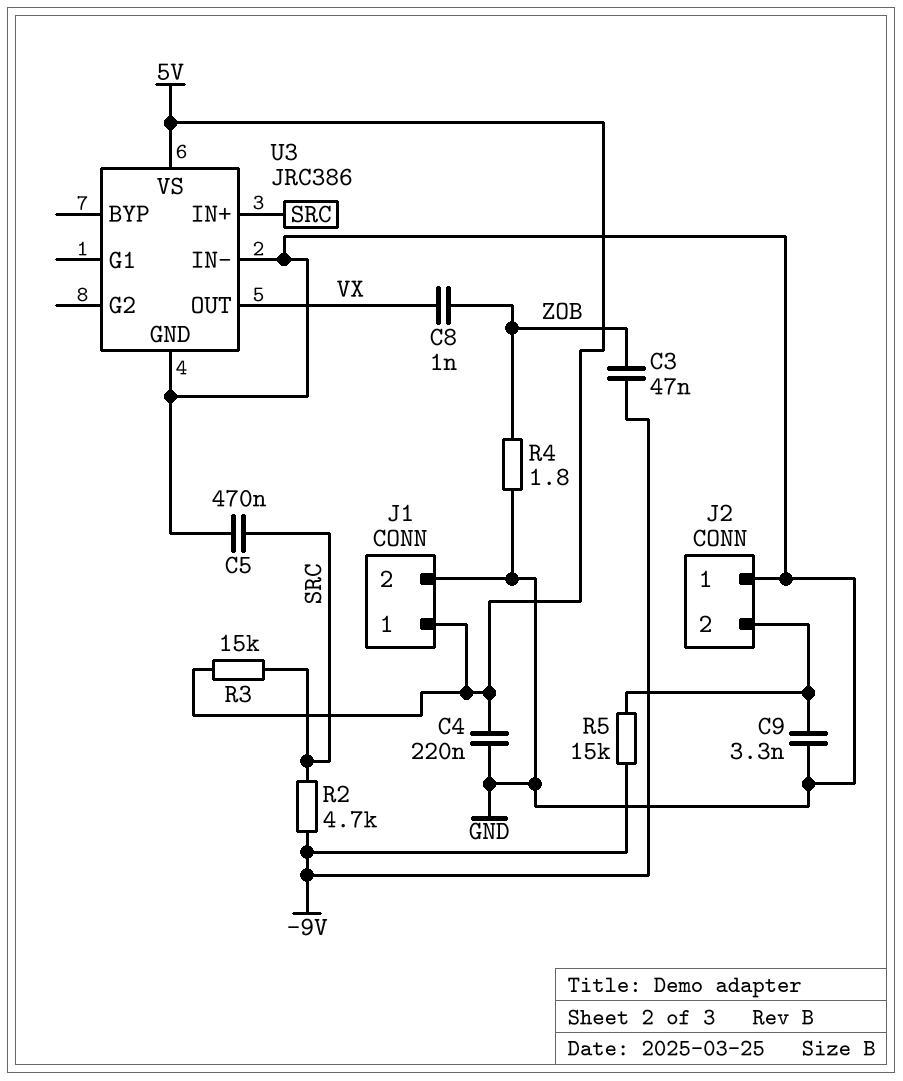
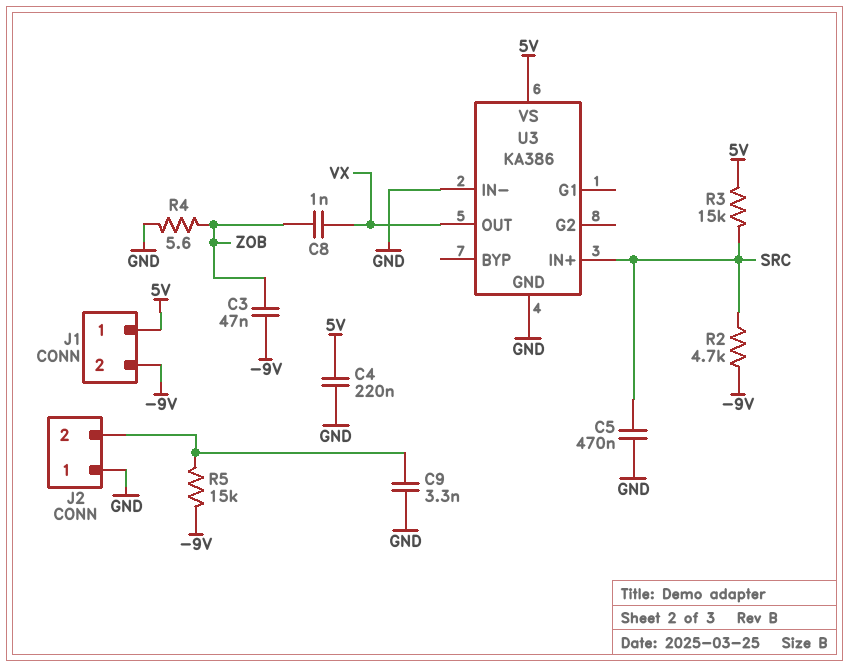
J1 pin 2: GND -> -9V
R4: 1.8 (GND, ZOB) -> 5.6 (GND, ZOB)
U3: JRC386 -> KA386

